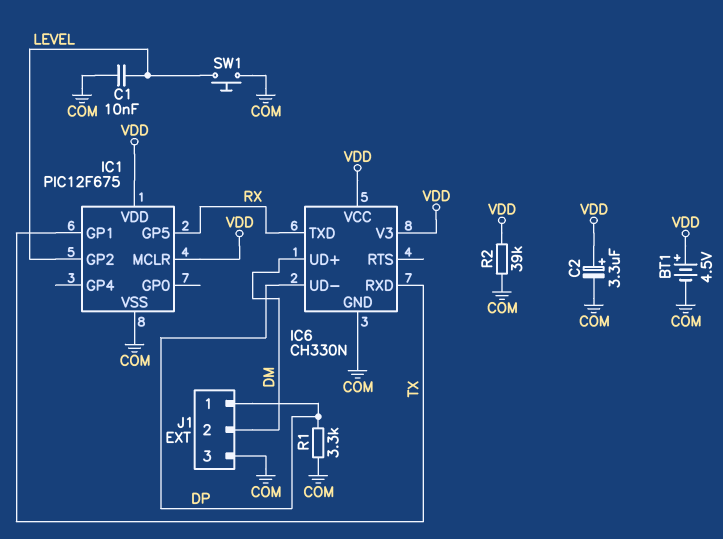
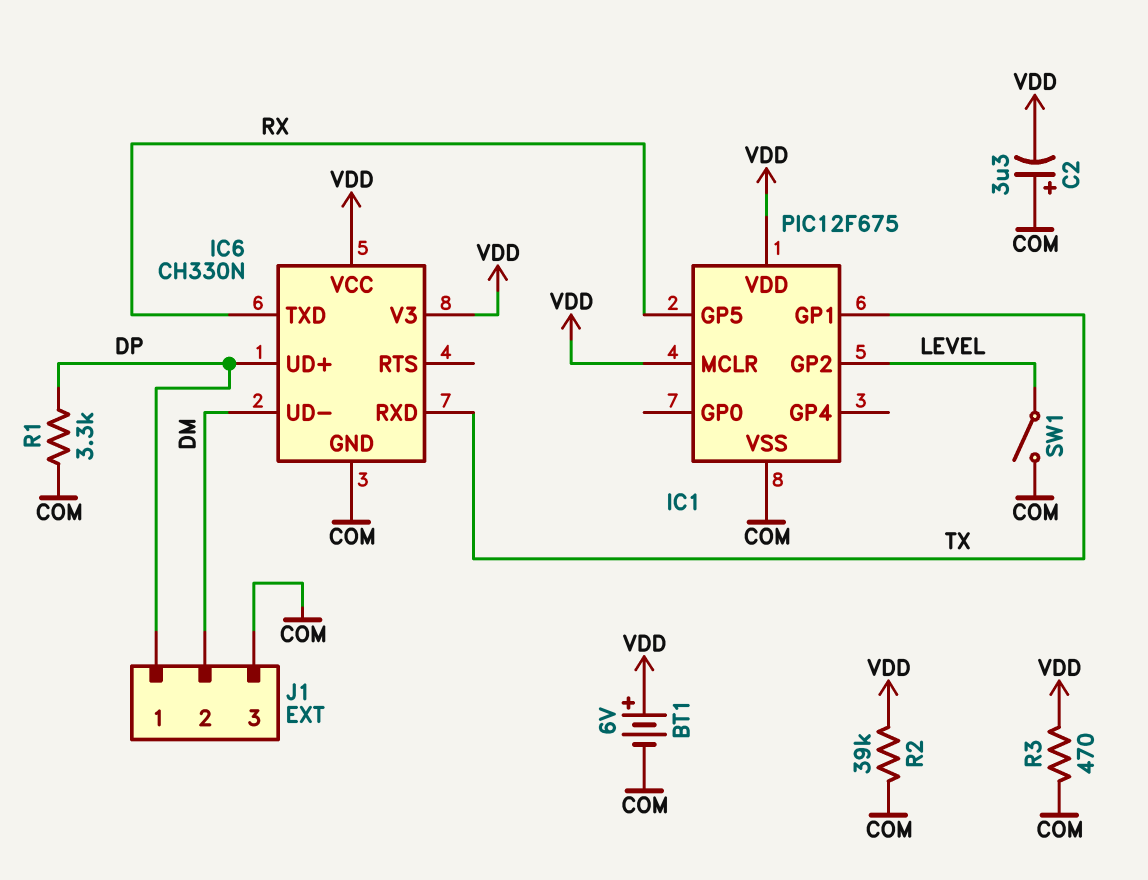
BT1: 4.5V (plus VDD, minus COM) -> 6V (plus VDD, minus COM)
C1: 10nF (COM, LEVEL) -> none
C2: 3.3uF (plus VDD, minus COM) -> 3.3uF (plus COM, minus VDD)
IC6 pin UD+: DM -> DP
IC6 pin UD-: DP -> DM
R3: none -> 470 (COM, VDD)
SW1: button (COM, LEVEL) -> switch (COM, LEVEL)

